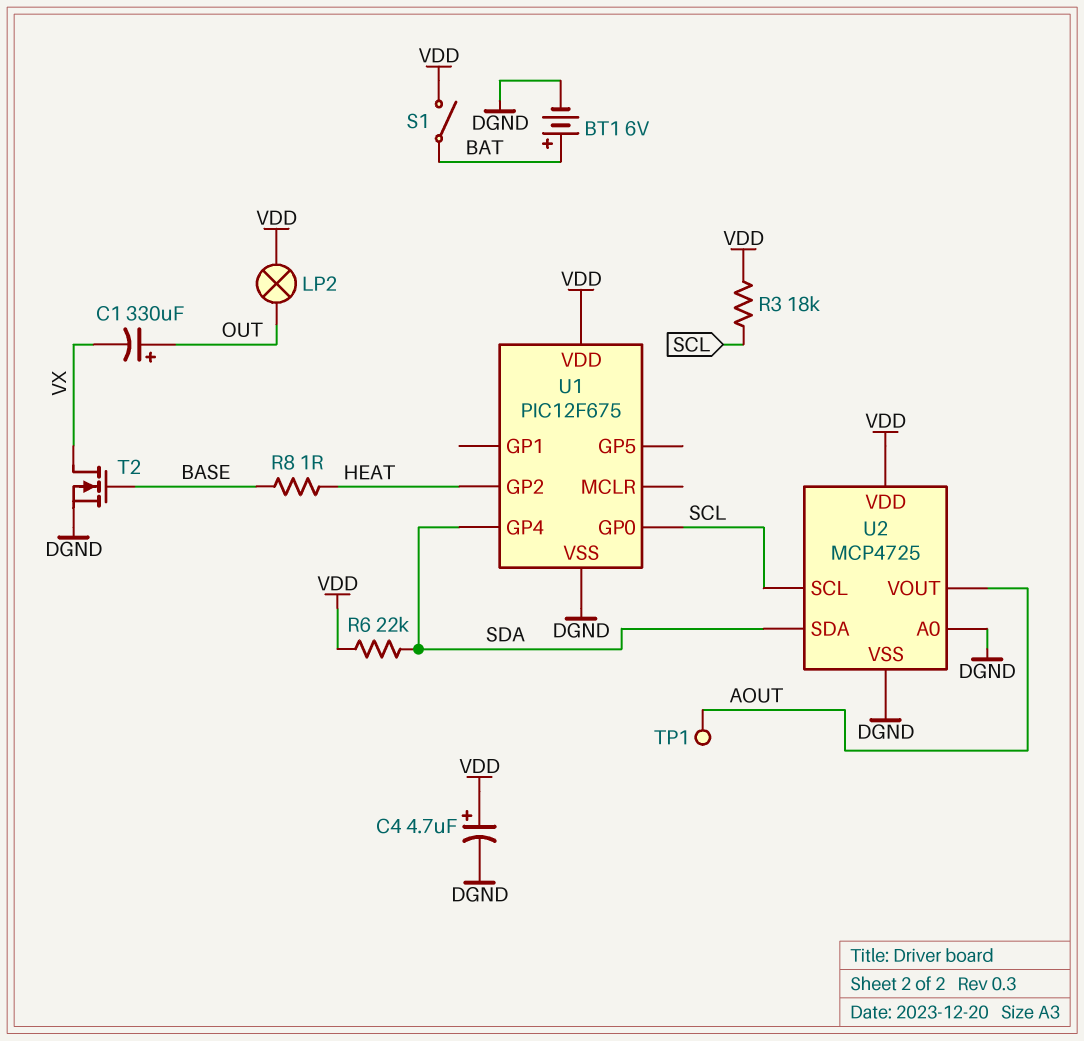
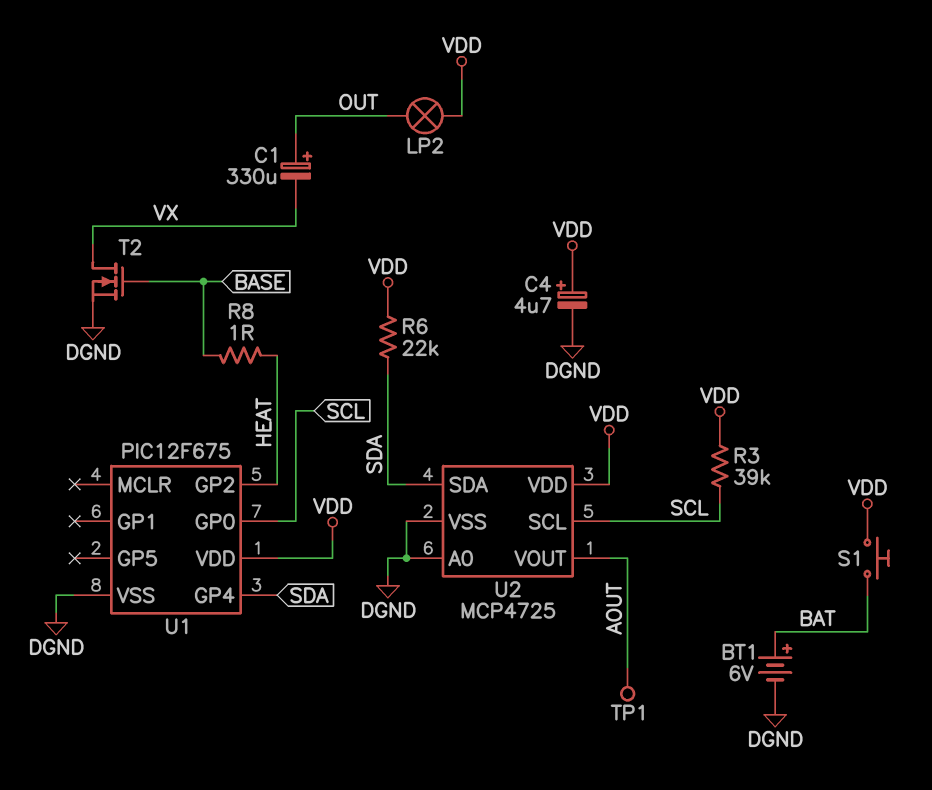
R3: 18k (SCL, VDD) -> 39k (SCL, VDD)
S1: switch (BAT, VDD) -> button (BAT, VDD)

